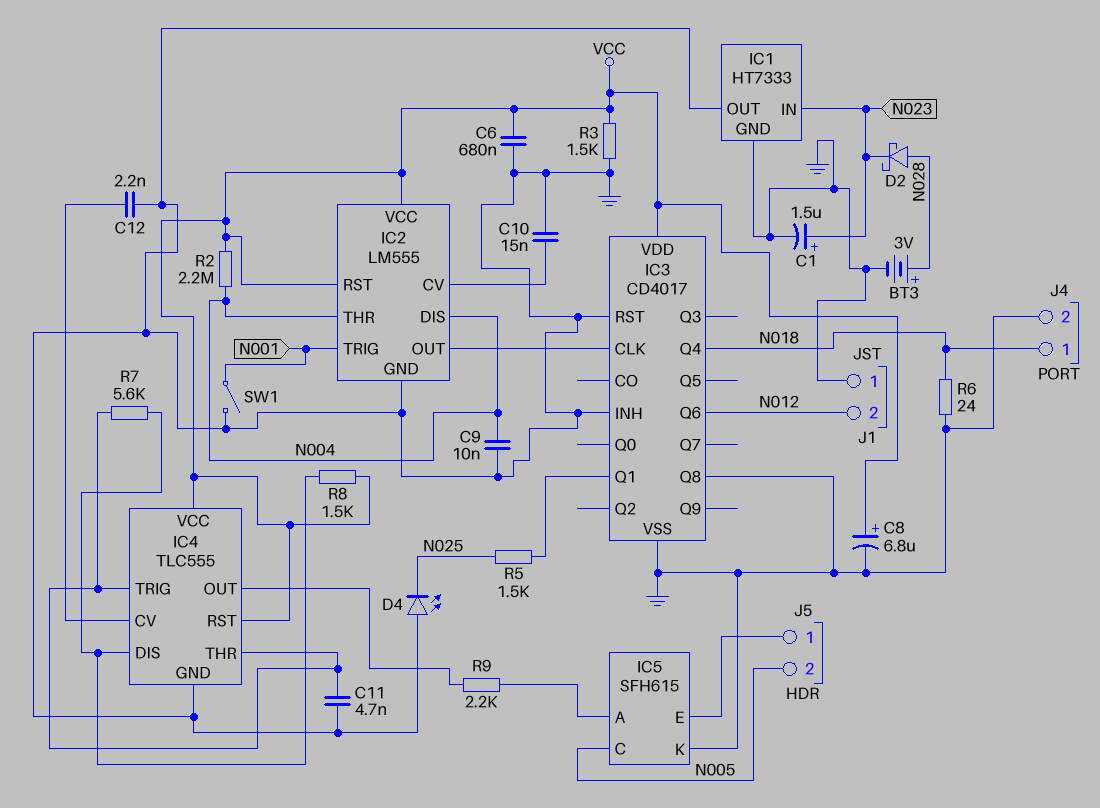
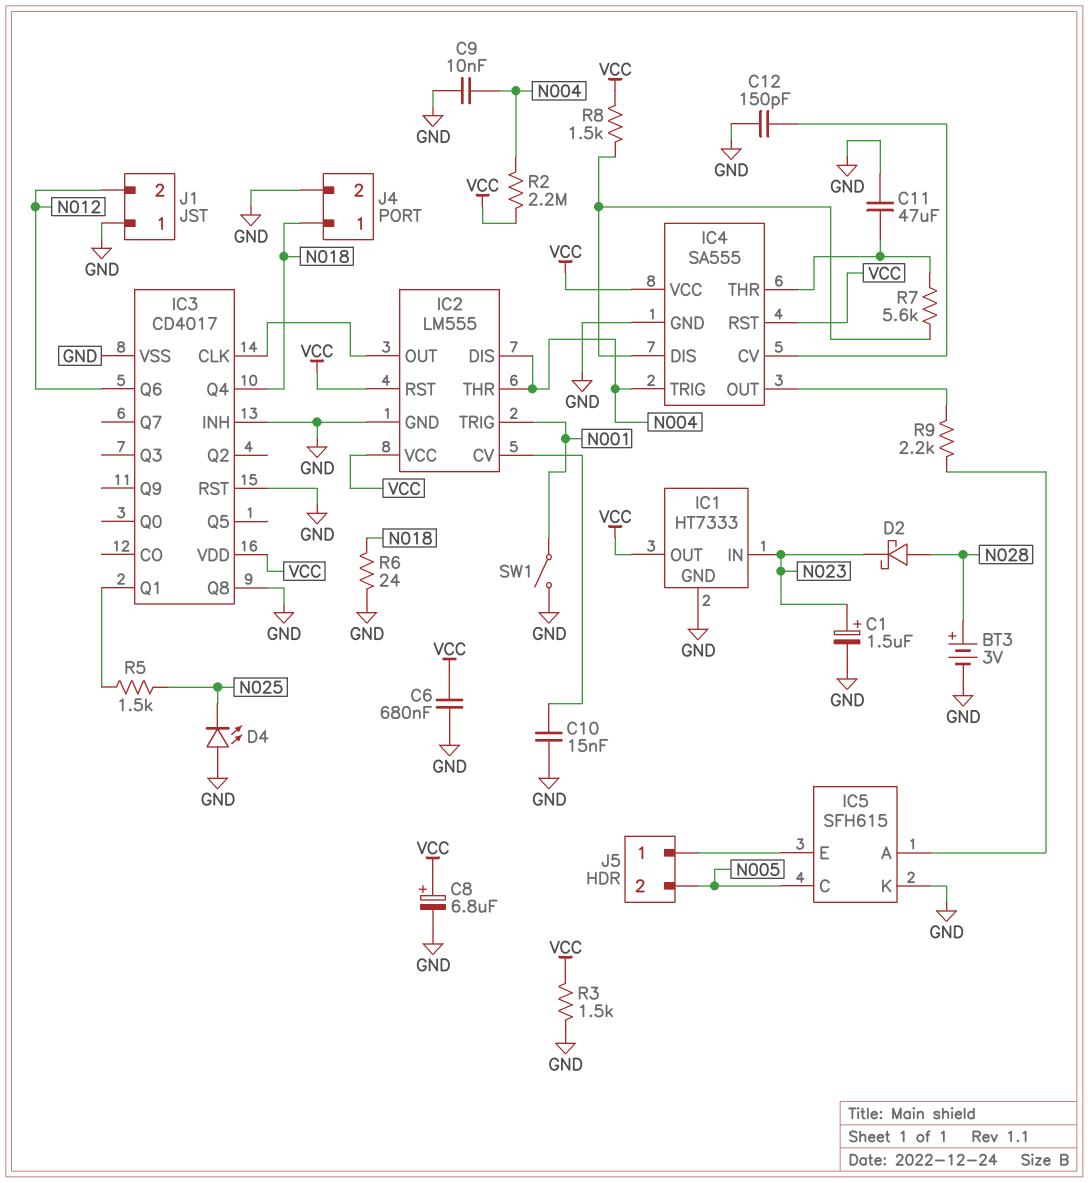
C11: 4.7nF (GND, IC4/THR) -> 47uF (GND, IC4/THR)
C12: 2.2nF (GND, IC4/CV) -> 150pF (GND, IC4/CV)
IC1 pin OUT: GND -> VCC
IC4: TLC555 -> SA555
IC4 pin TRIG: IC4/THR -> N004

